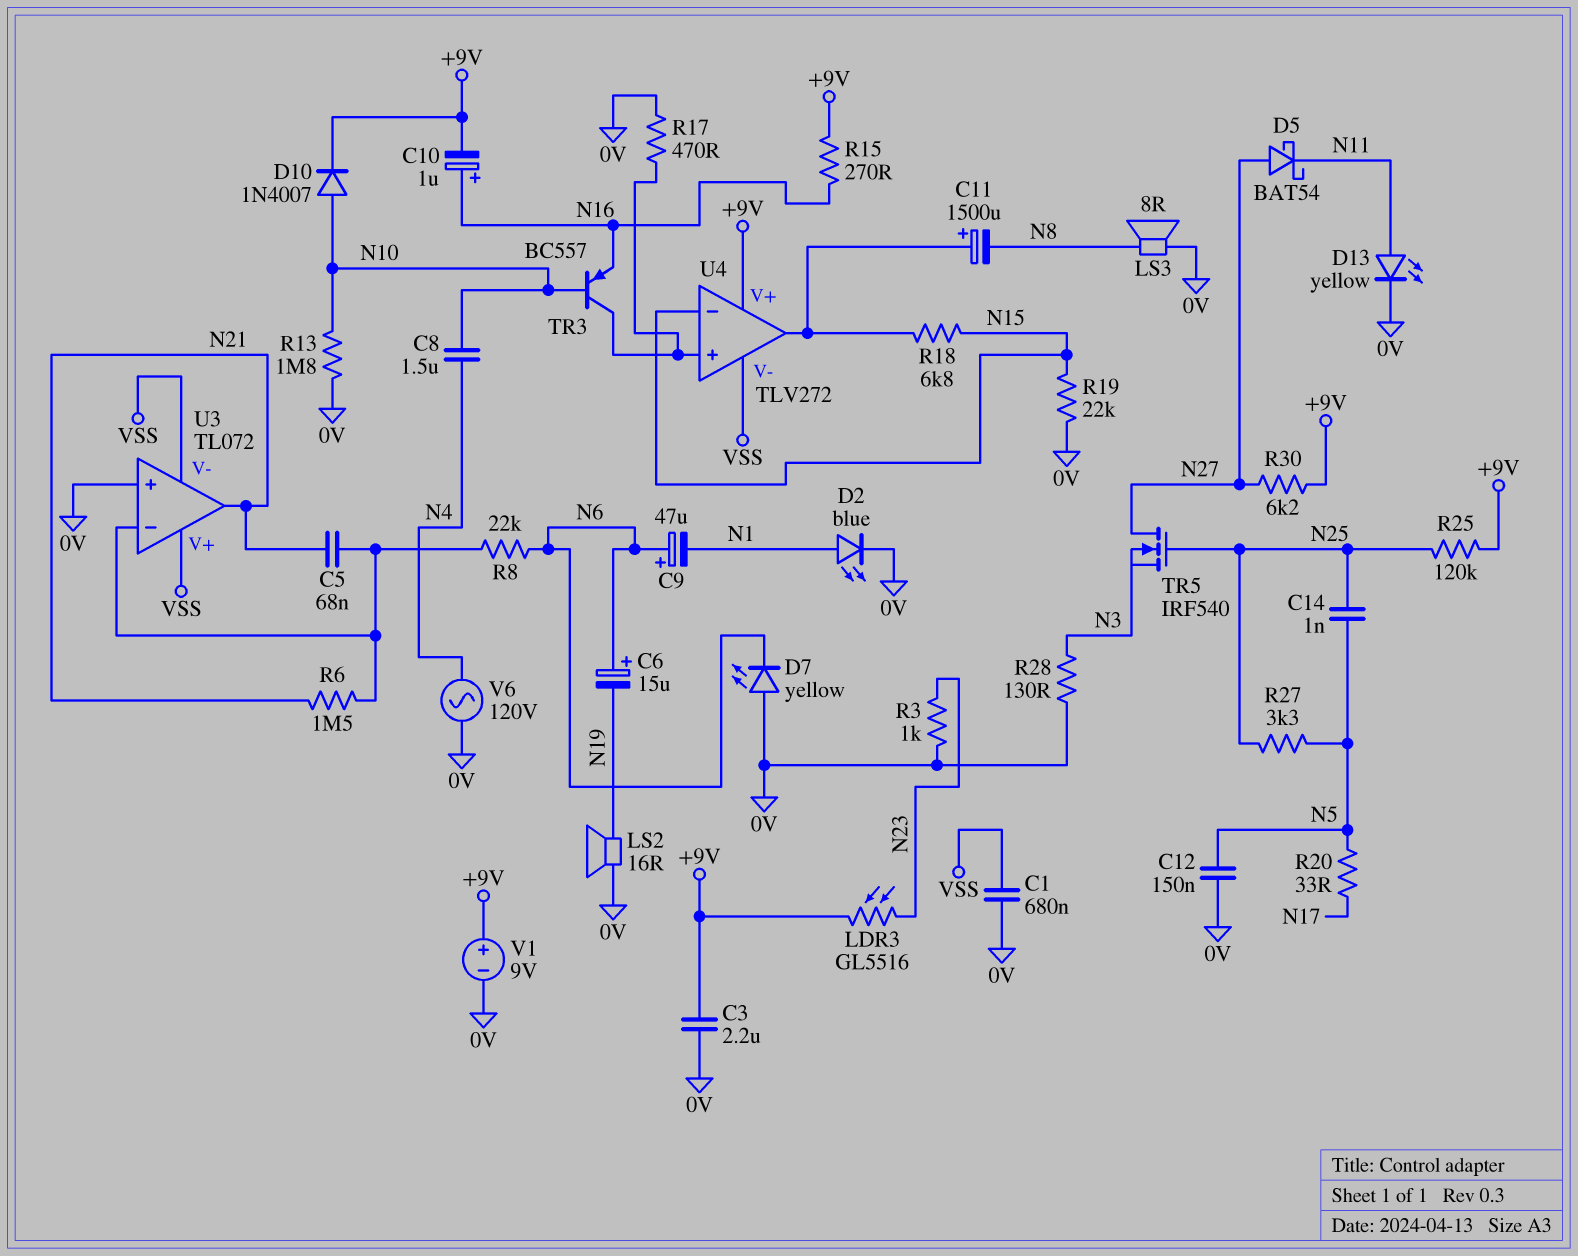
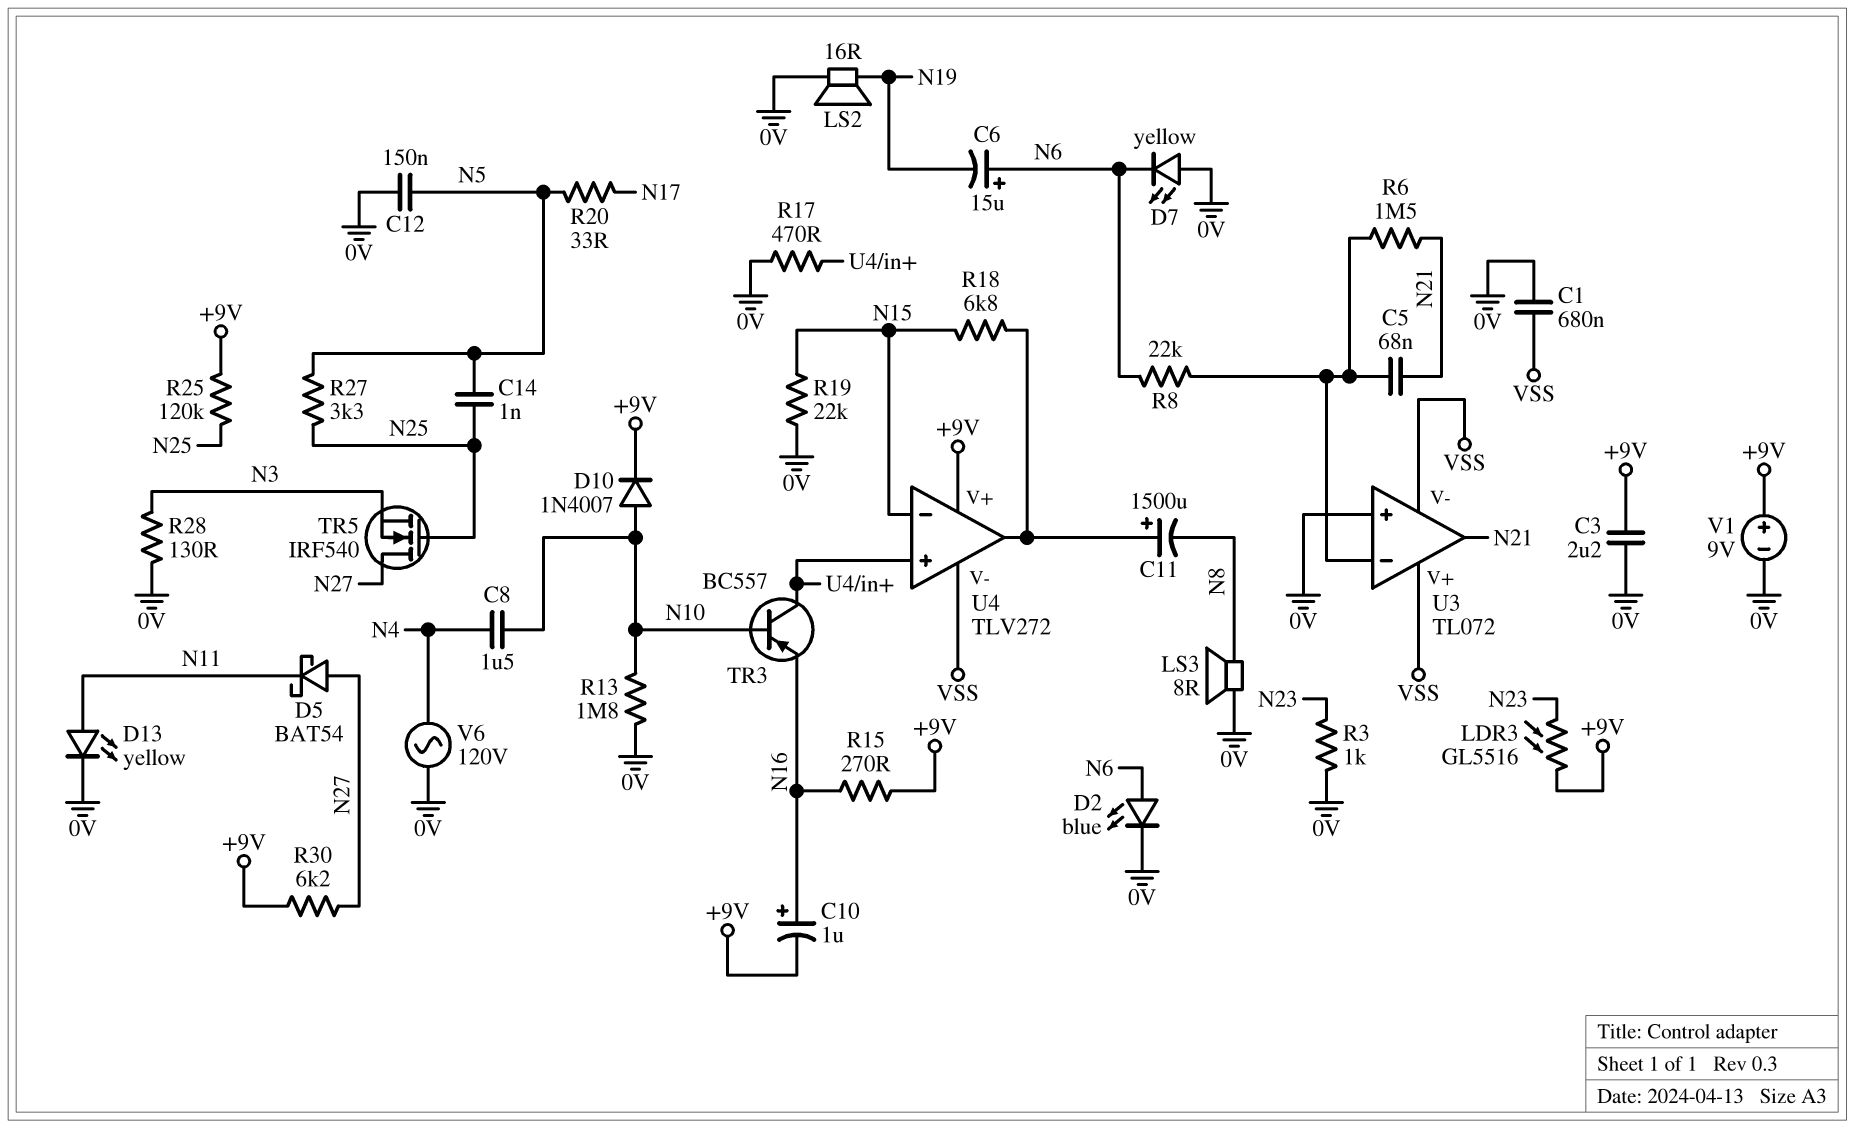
C9: 47uF (plus N6, minus N1) -> none
D2: LED blue (A N1, K 0V) -> LED blue (A N6, K 0V)

